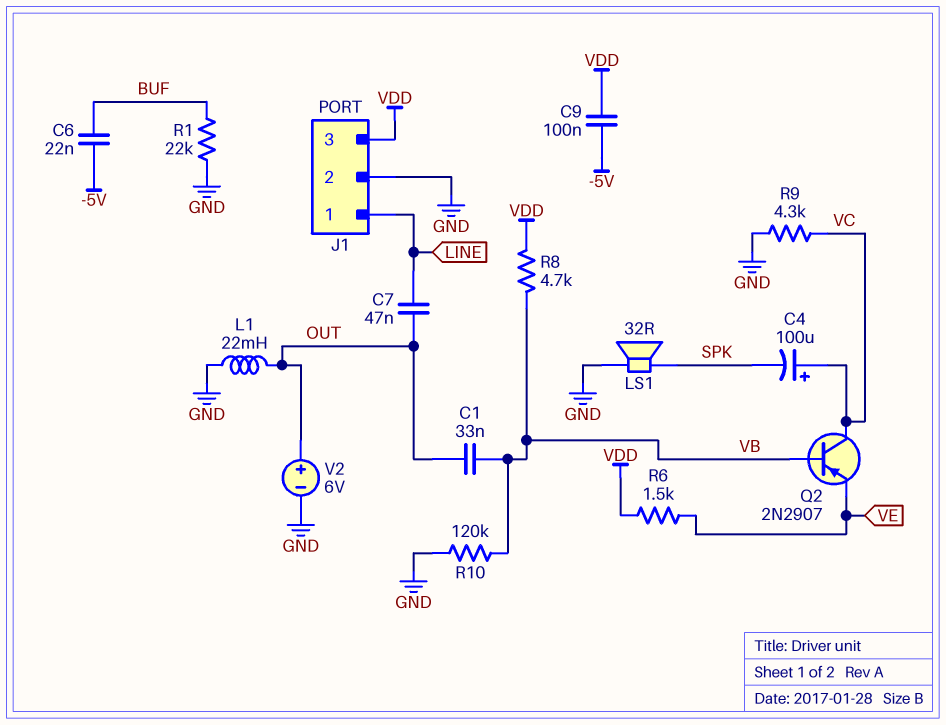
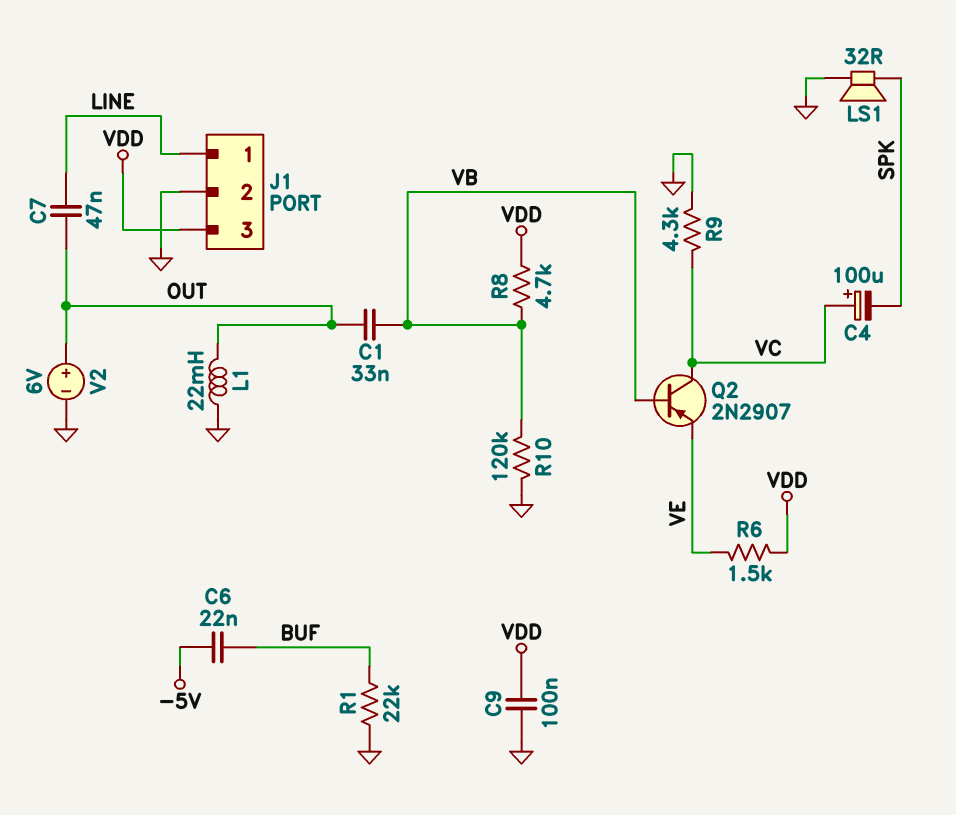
C9: 100nF (-5V, VDD) -> 100nF (GND, VDD)

